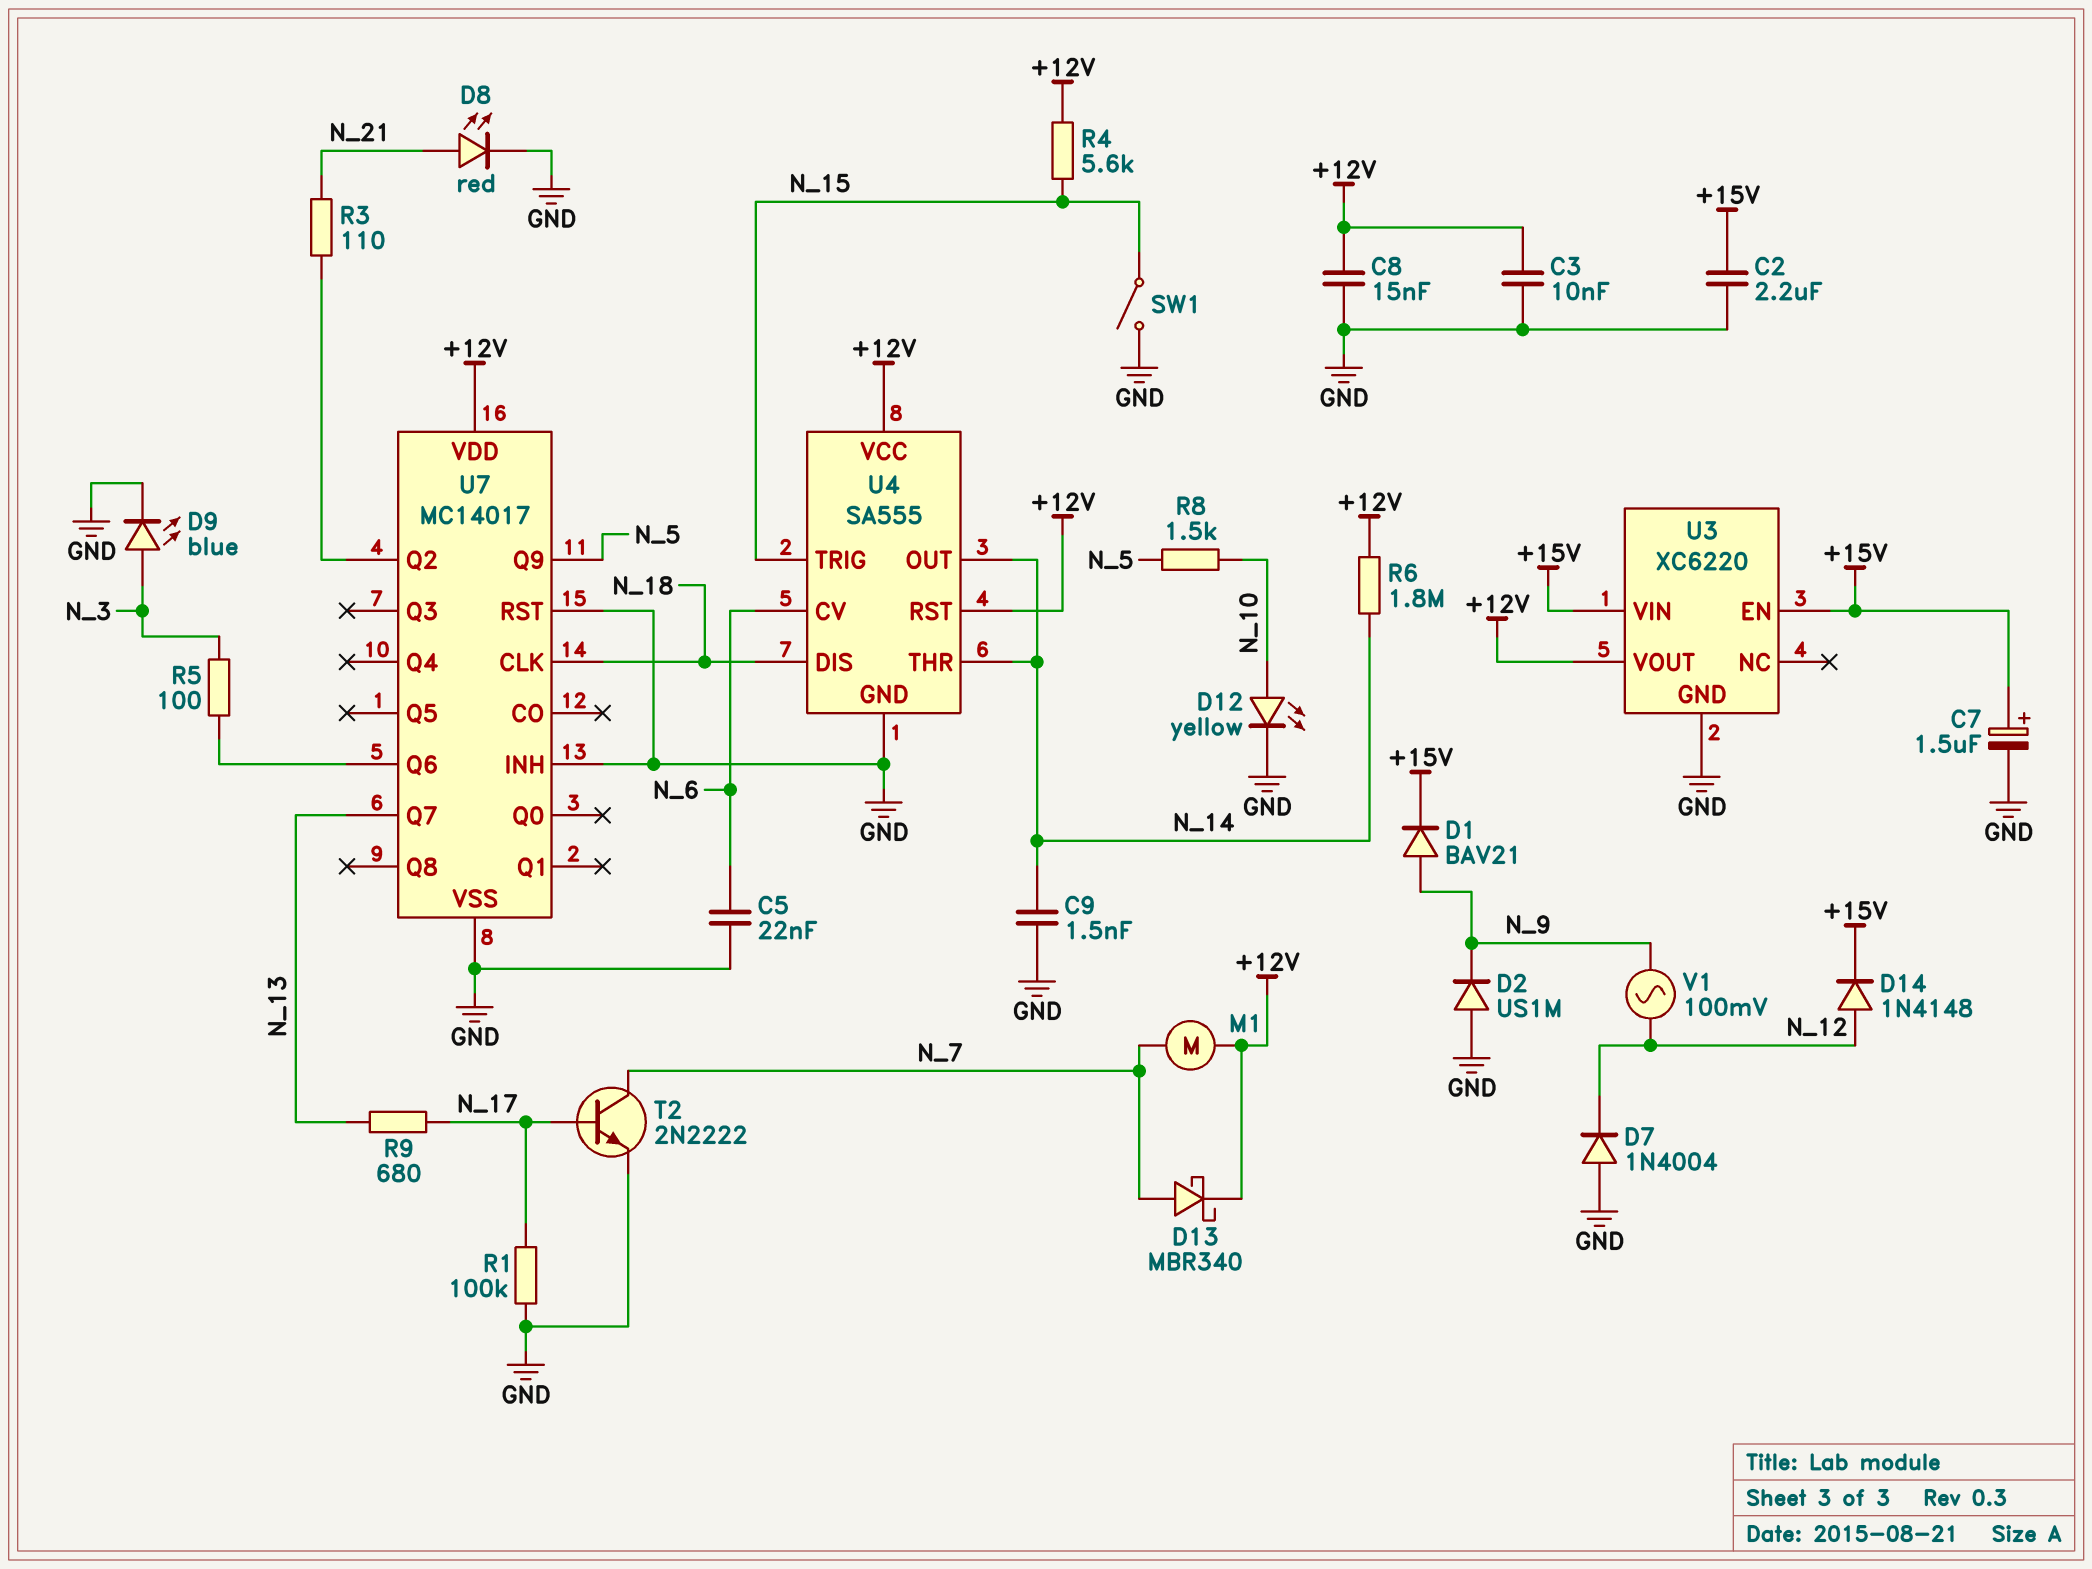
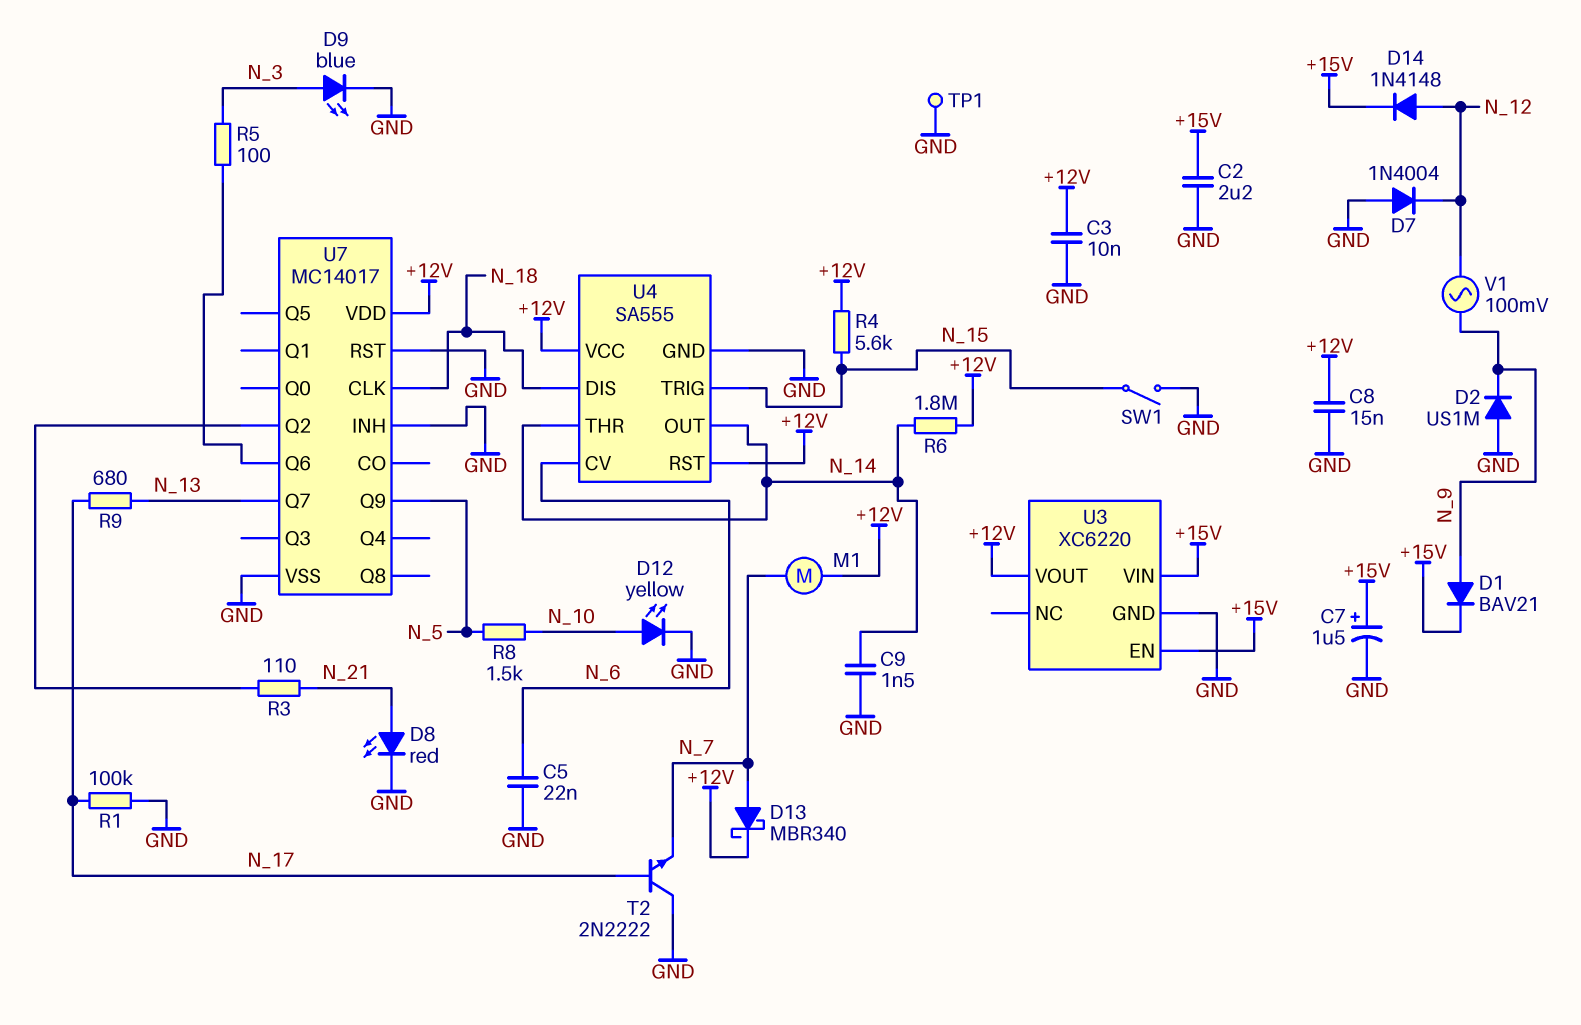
T2: NPN 2N2222 (B N_17, C N_7, E GND) -> NPN 2N2222 (B N_17, C GND, E N_7)
TP1: none -> test point (GND)

